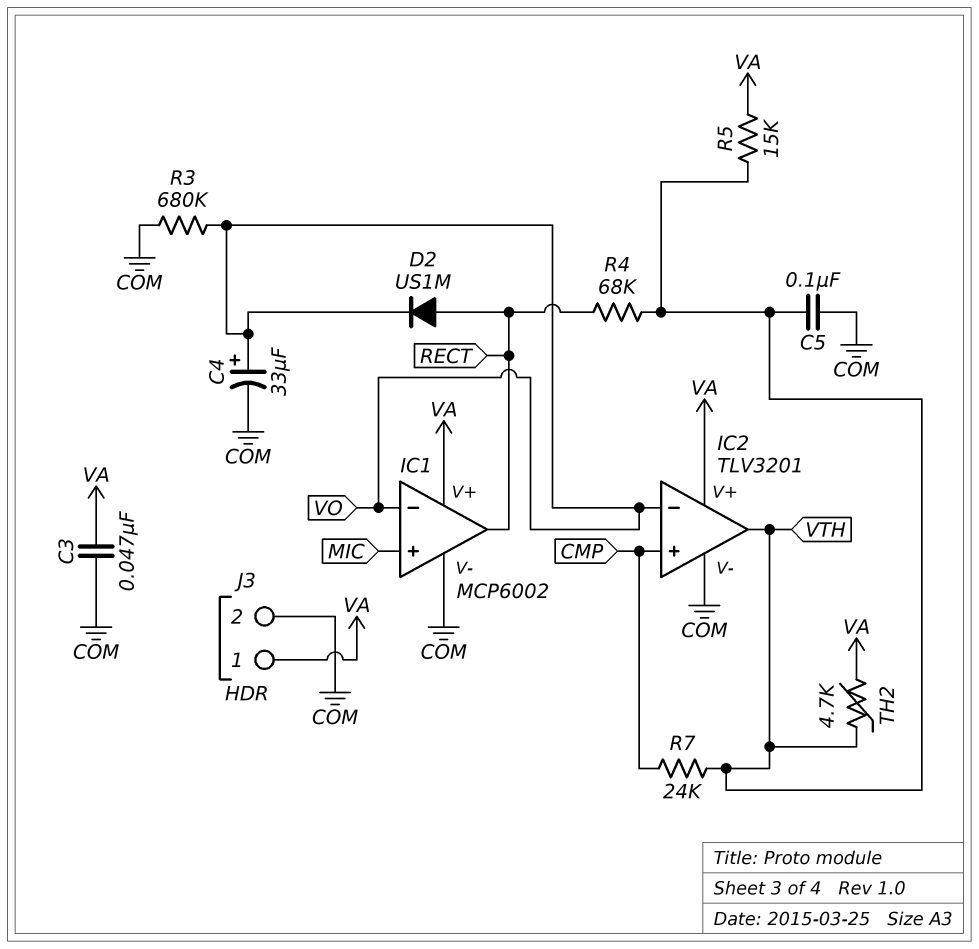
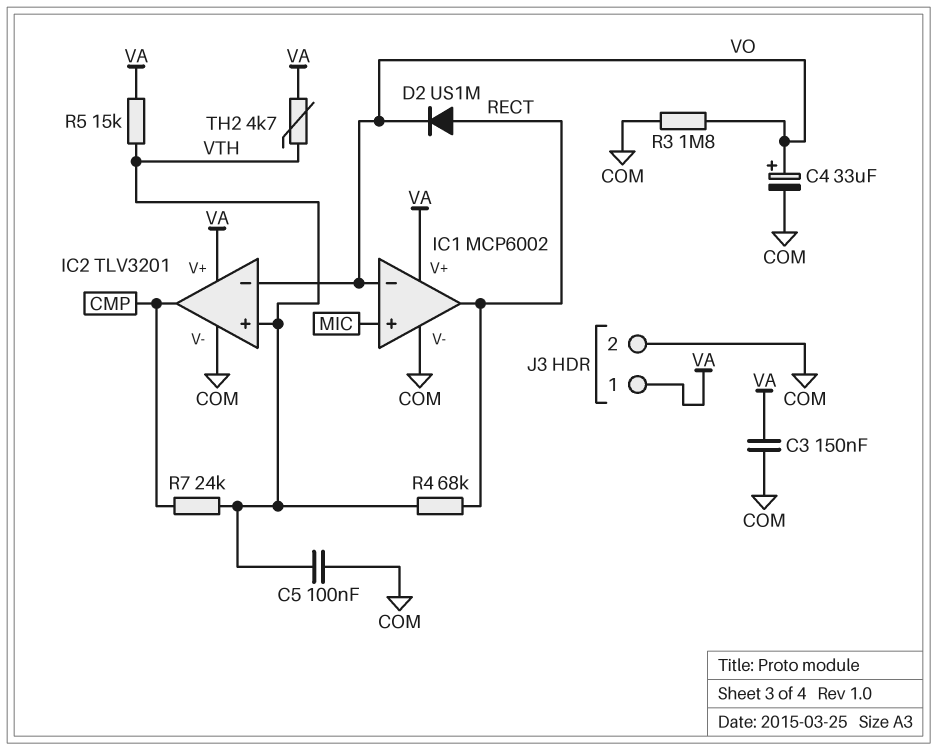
C3: 47nF (COM, VA) -> 150nF (COM, VA)
IC2 pin in+: CMP -> VTH
IC2 pin out: VTH -> CMP
R3: 680k (COM, VO) -> 1.8M (COM, VO)

